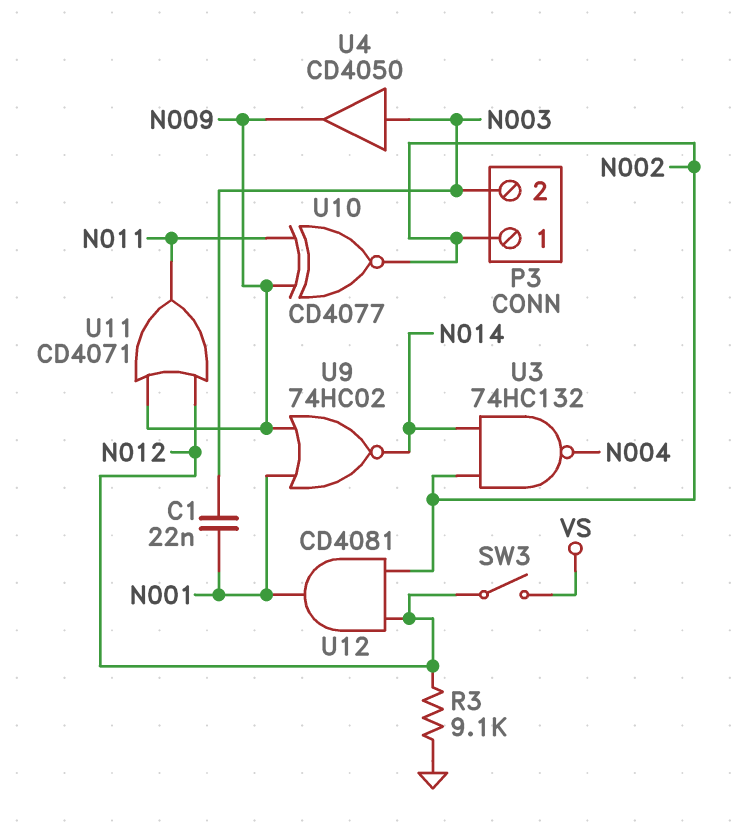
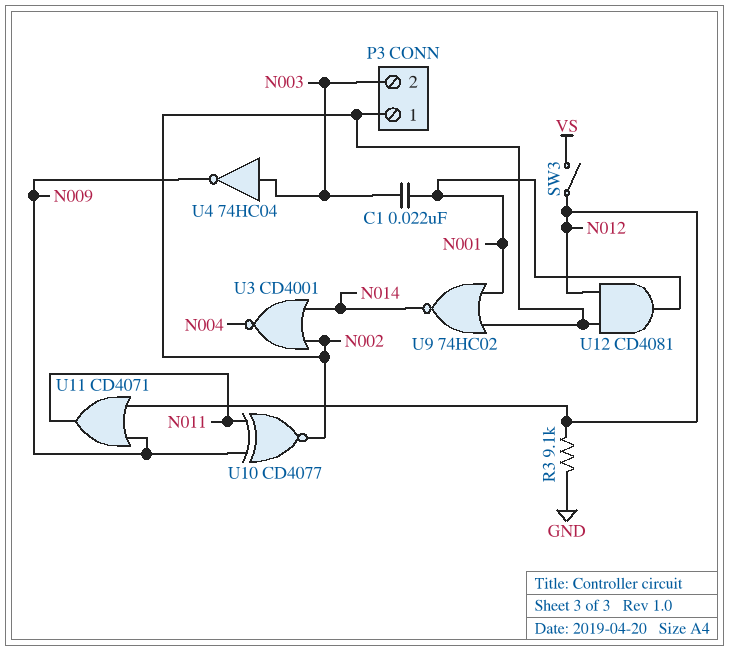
U3: NAND 74HC132 (in N002, in N014, out N004) -> NOR CD4001 (in N002, in N014, out N004)
U4: buffer CD4050 (in N003, out N009) -> NOT 74HC04 (in N003, out N009)
U9: NOR 74HC02 (in N001, in N009, out N014) -> NOR 74HC02 (in N001, in N002, out N014)

